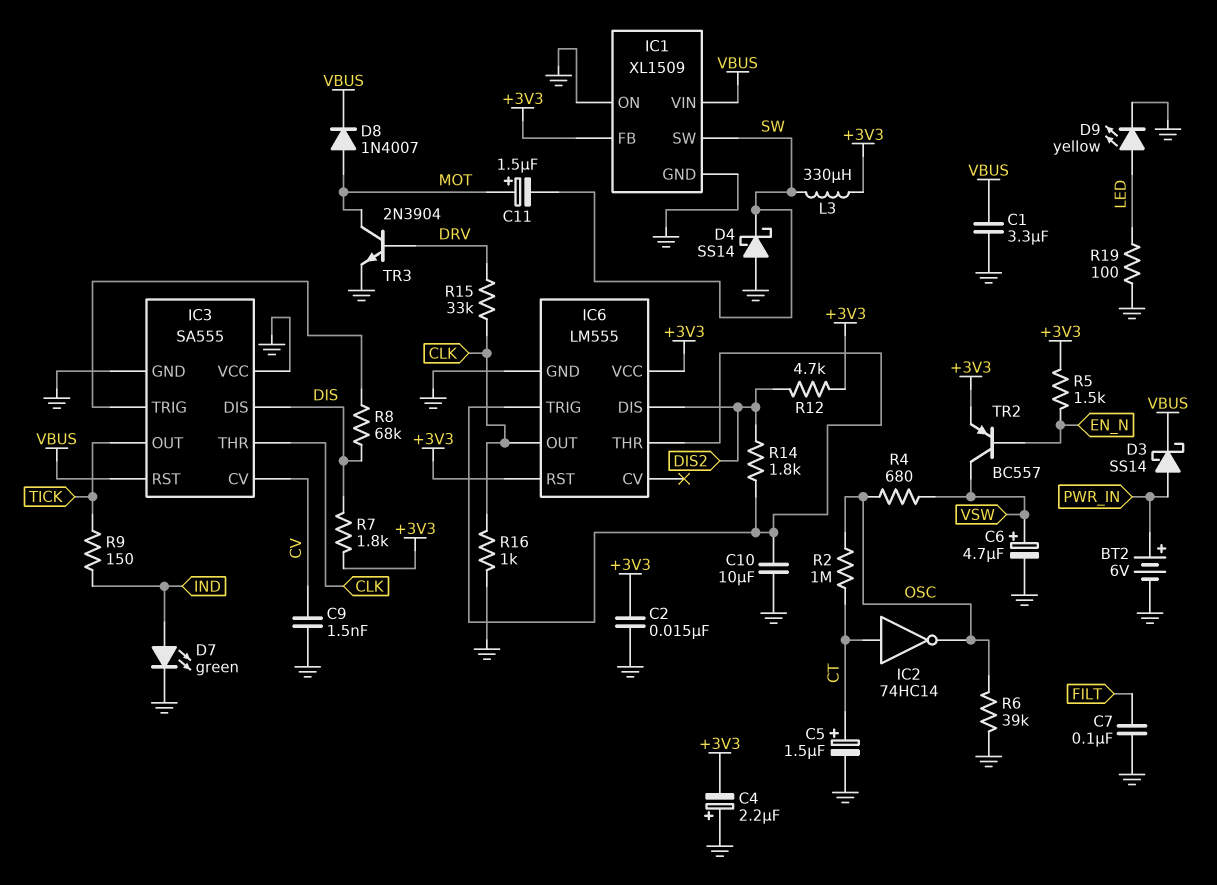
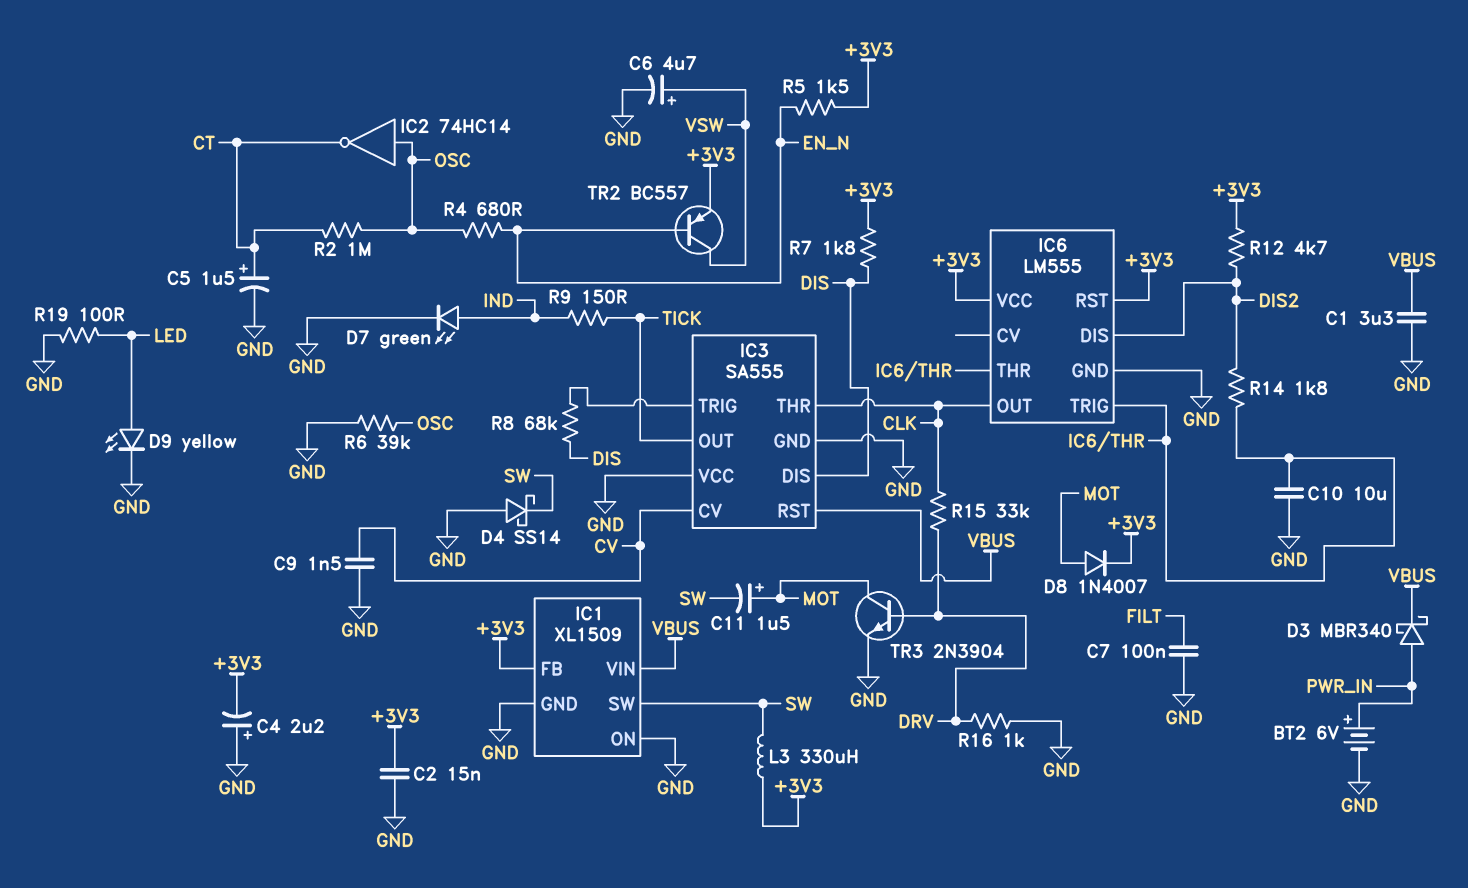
D3: schottky SS14 (A PWR_IN, K VBUS) -> schottky MBR340 (A PWR_IN, K VBUS)
D8: diode 1N4007 (A MOT, K VBUS) -> diode 1N4007 (A MOT, K +3V3)
IC2: NOT 74HC14 (in CT, out OSC) -> NOT 74HC14 (in OSC, out CT)
R4: 680 (OSC, VSW) -> 680 (EN_N, OSC)
R16: 1k (CLK, GND) -> 1k (DRV, GND)

